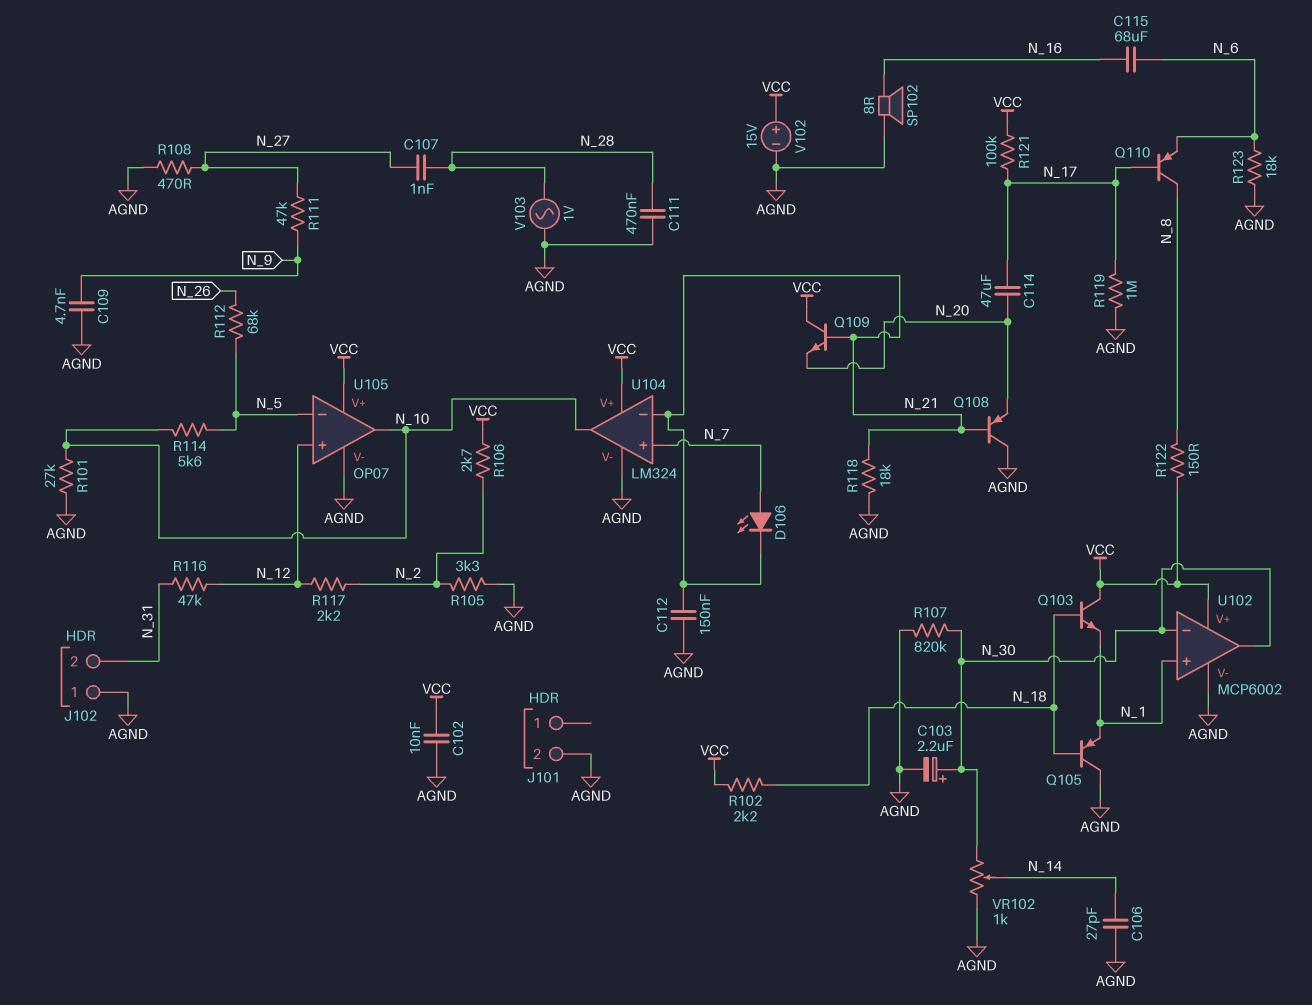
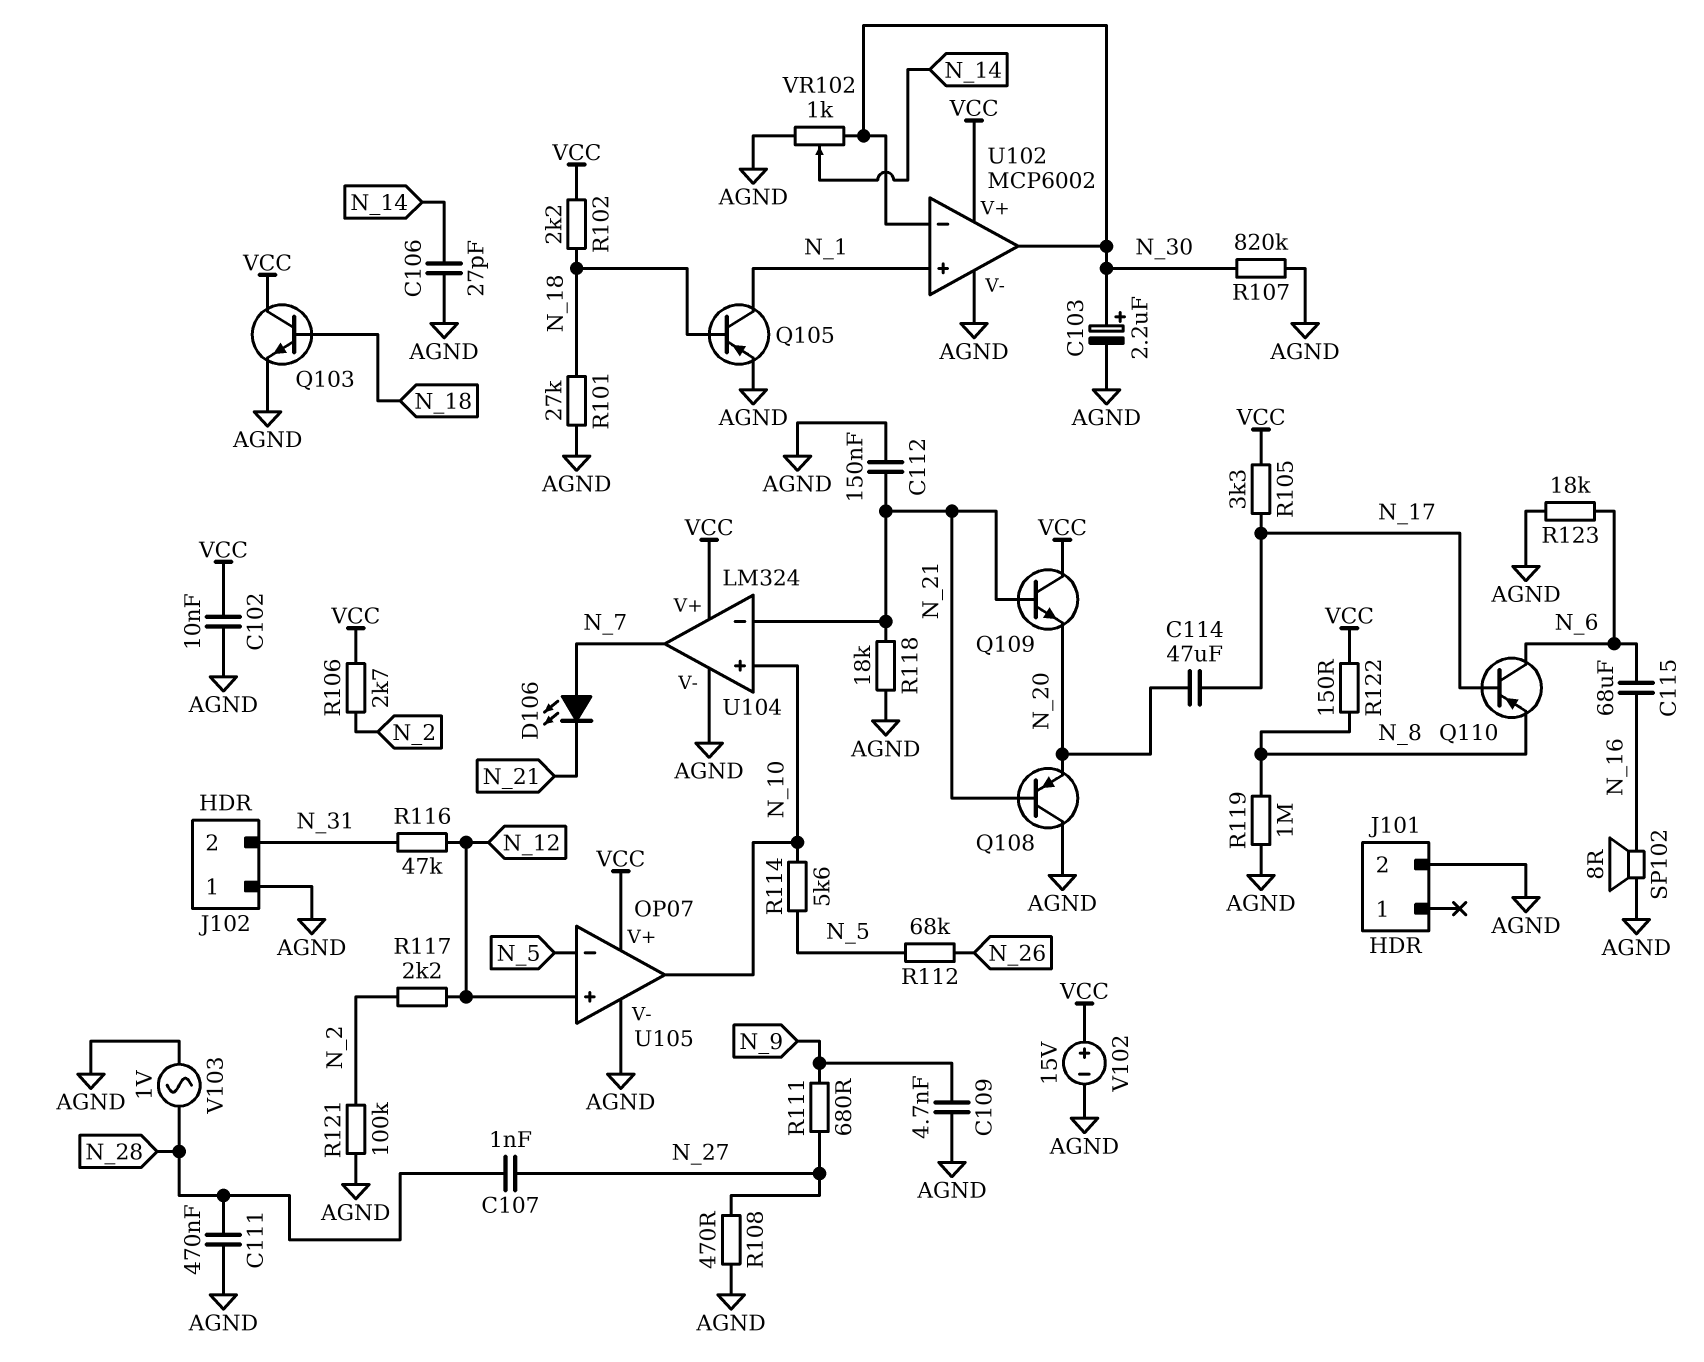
Q103: NPN (B N_18, C VCC, E N_1) -> NPN (B N_18, C VCC, E AGND)
Q105: PNP (B N_18, C AGND, E N_1) -> PNP (B N_18, C N_1, E AGND)
Q110: PNP (B N_17, C N_8, E N_6) -> PNP (B N_17, C N_6, E N_8)
R101: 27k (AGND, N_10) -> 27k (AGND, N_18)
R105: 3.3k (AGND, N_2) -> 3.3k (N_17, VCC)
R111: 47k (N_9, N_27) -> 680 (N_9, N_27)
R119: 1M (AGND, N_17) -> 1M (AGND, N_8)
R121: 100k (N_17, VCC) -> 100k (AGND, N_2)
U104 pin in+: N_7 -> N_10
U104 pin out: N_10 -> N_7

